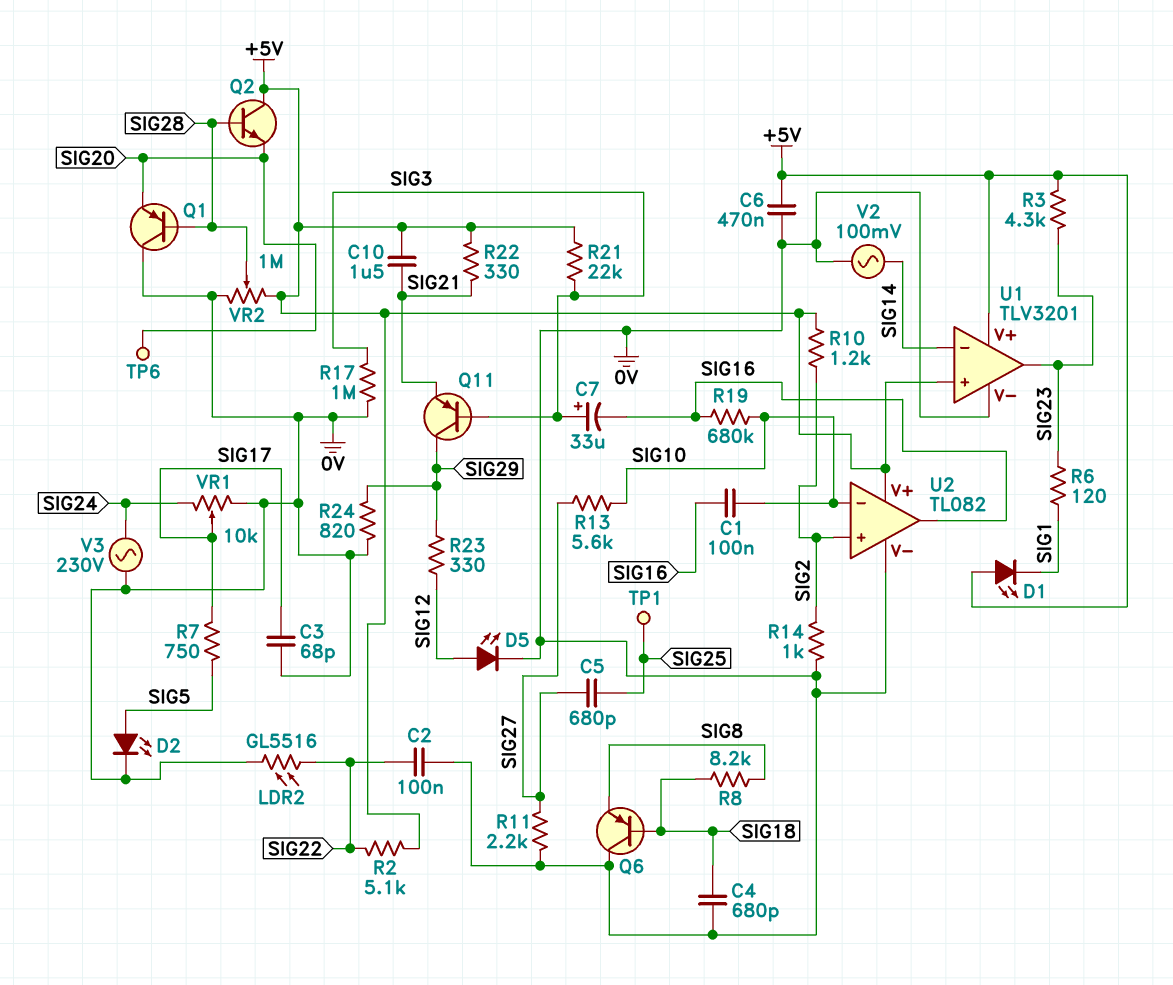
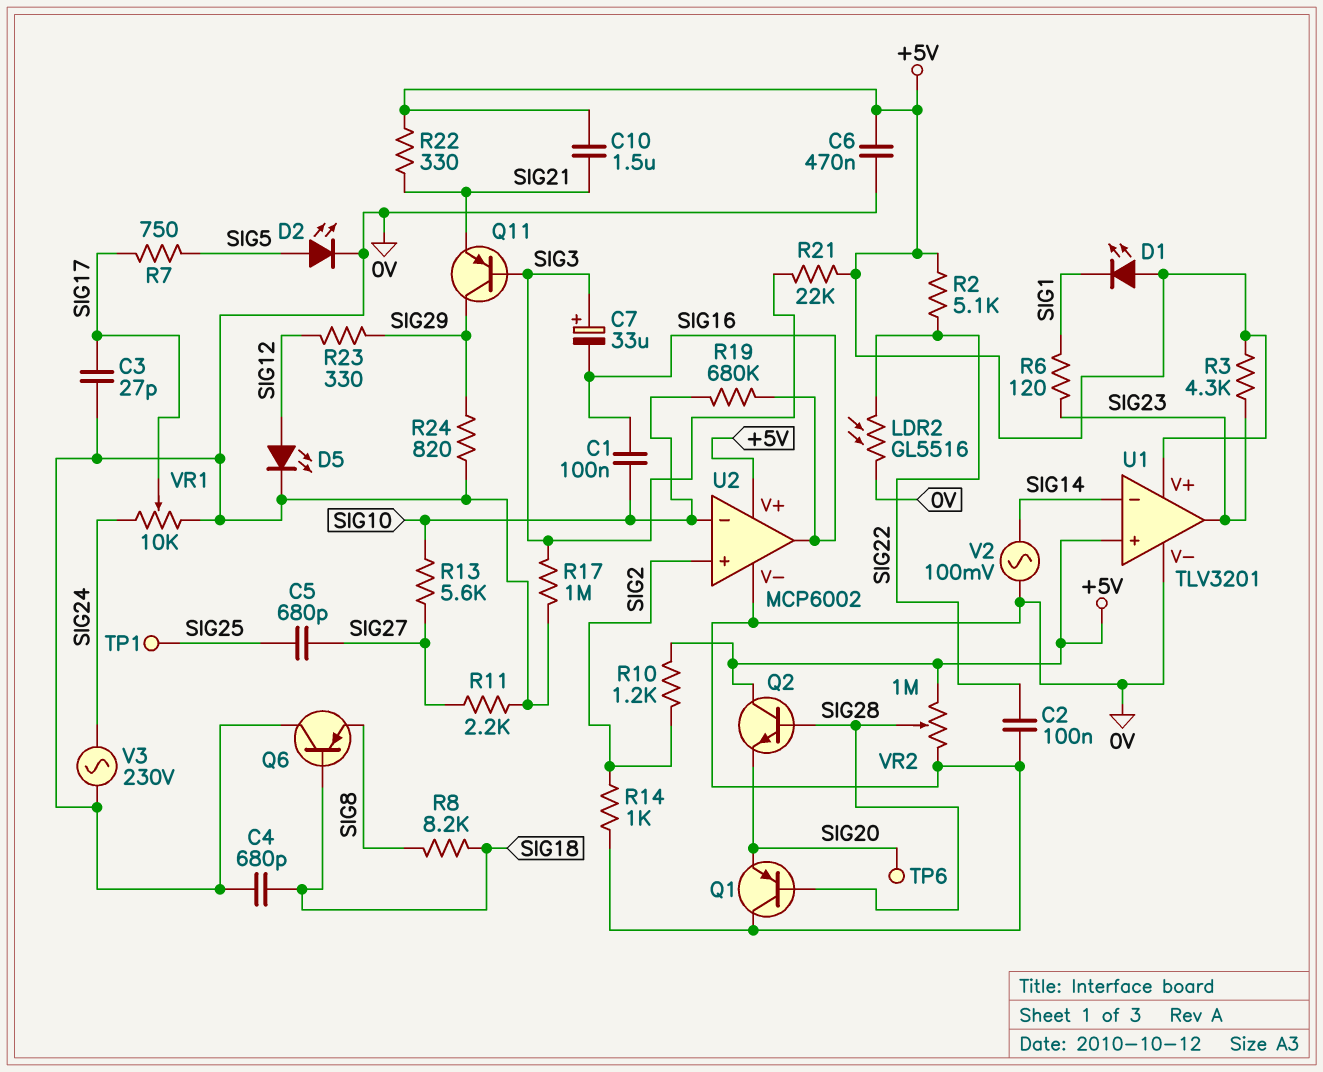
C3: 68pF (0V, SIG17) -> 27pF (0V, SIG17)
U2: TL082 -> MCP6002

